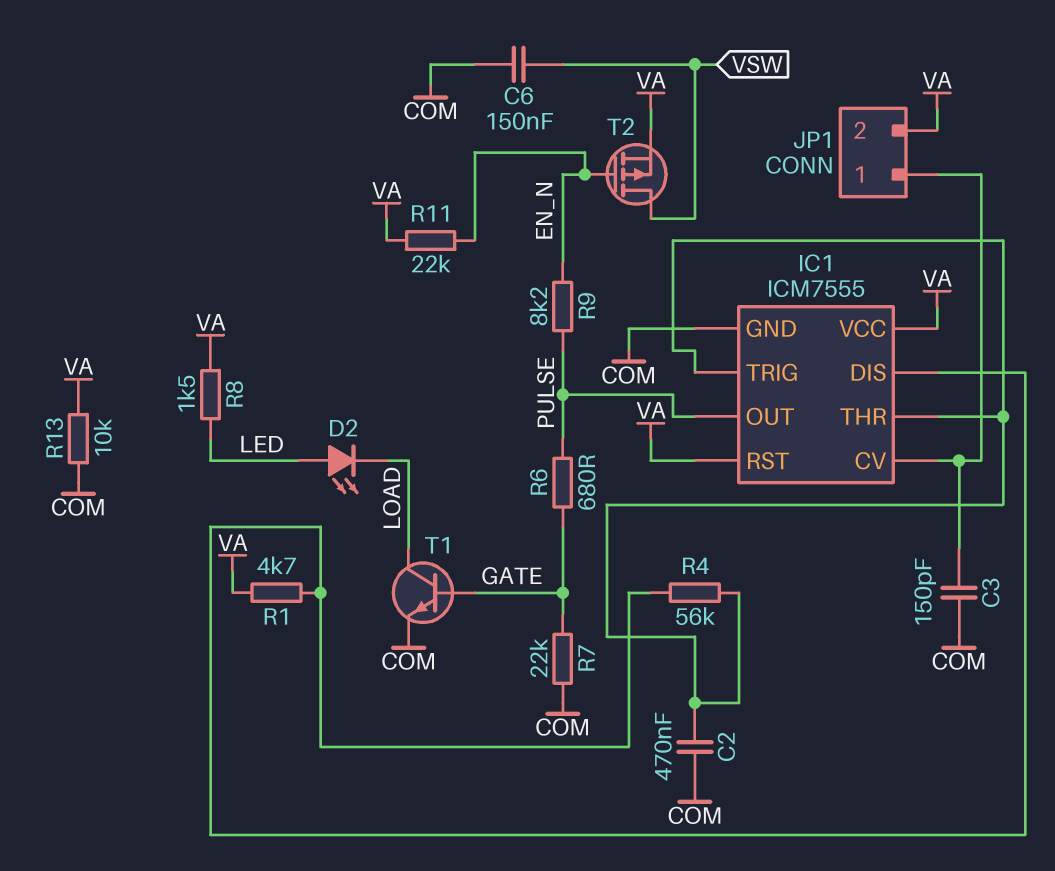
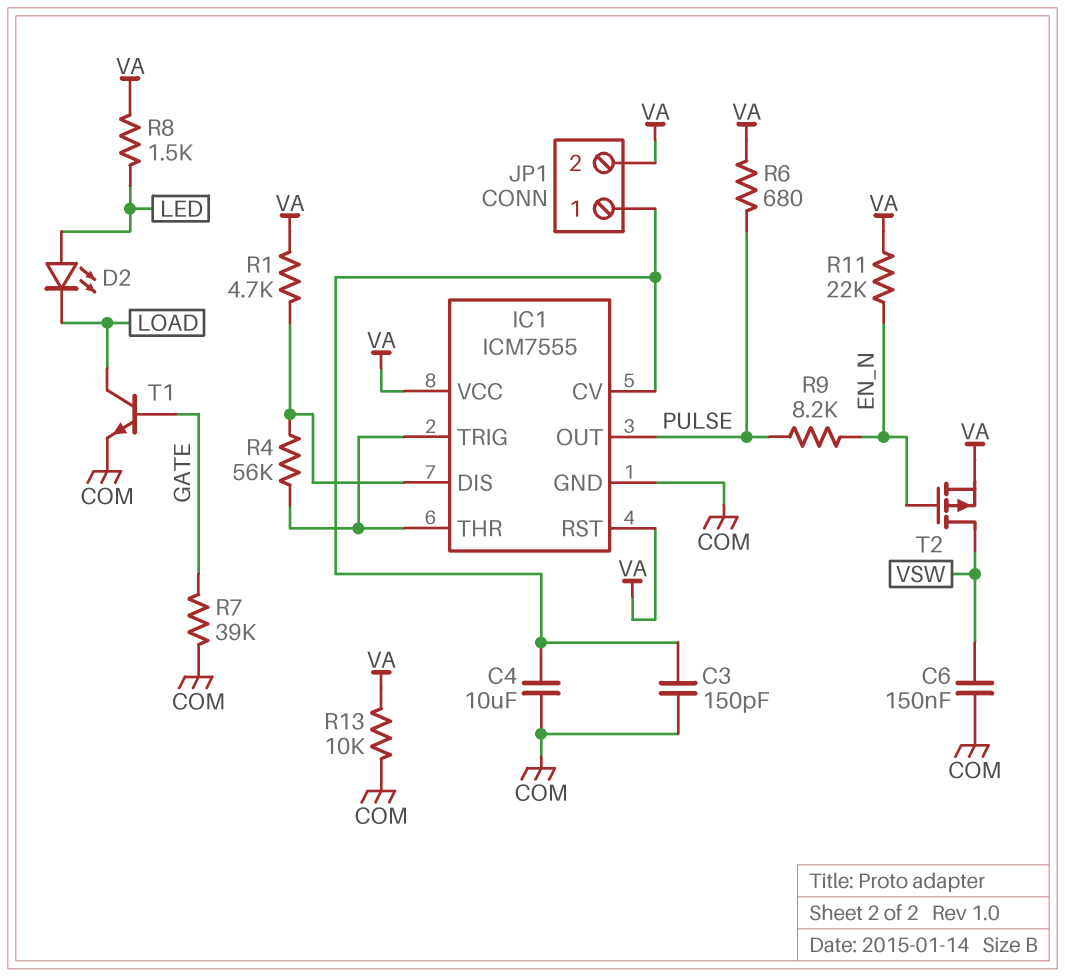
C2: 470nF (COM, IC1/THR) -> none
C4: none -> 10uF (COM, IC1/CV)
R6: 680 (GATE, PULSE) -> 680 (PULSE, VA)
R7: 22k (COM, GATE) -> 39k (COM, GATE)

